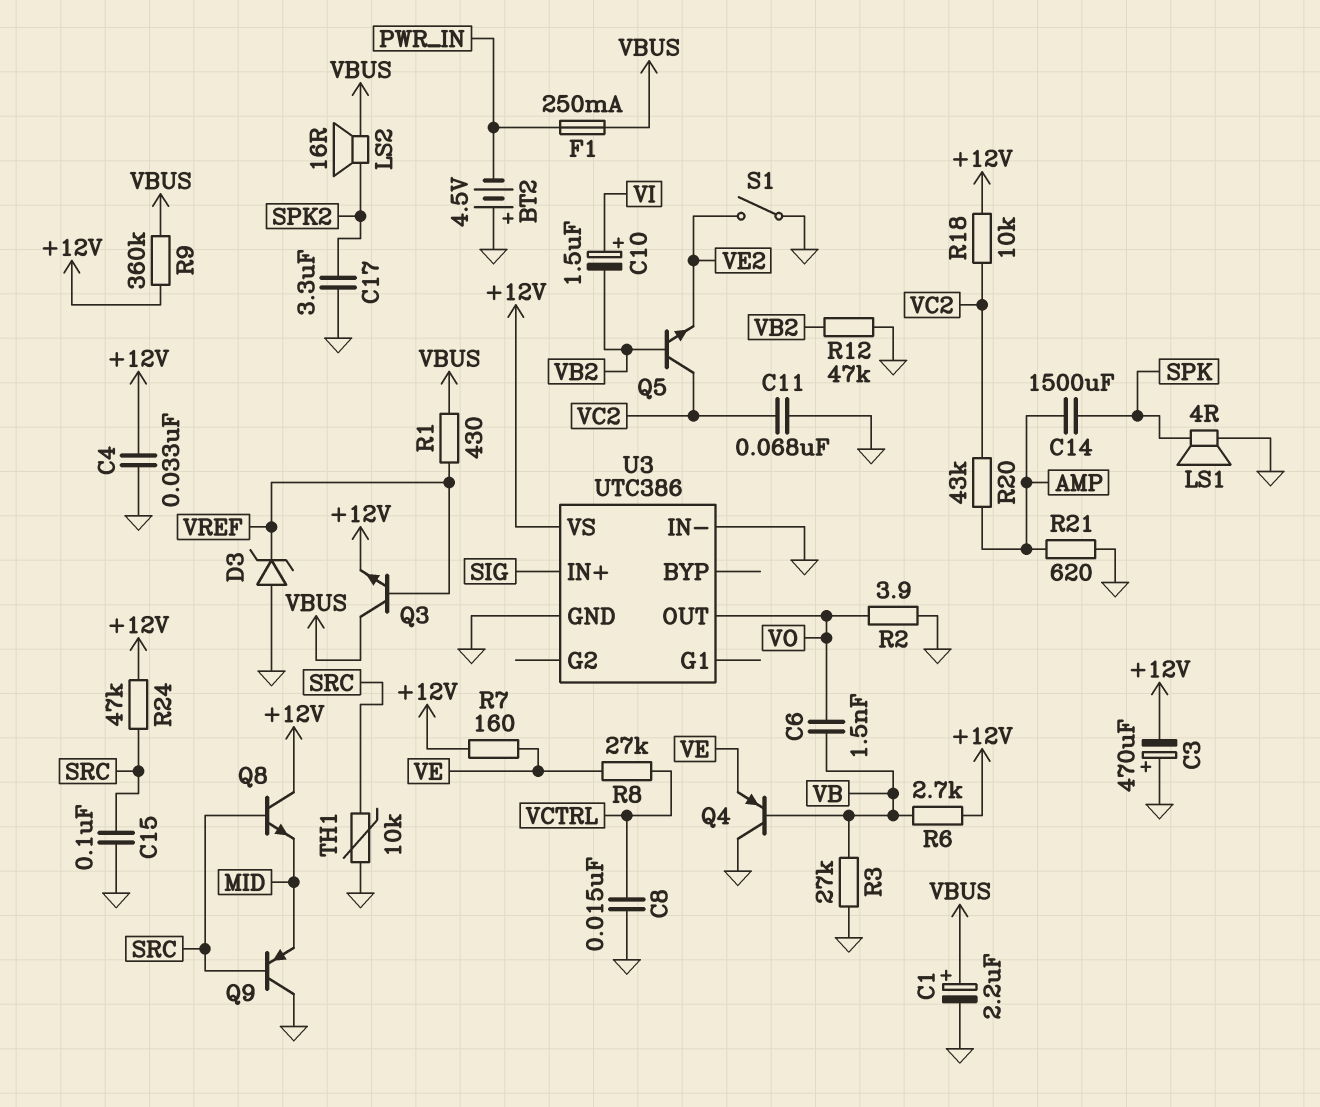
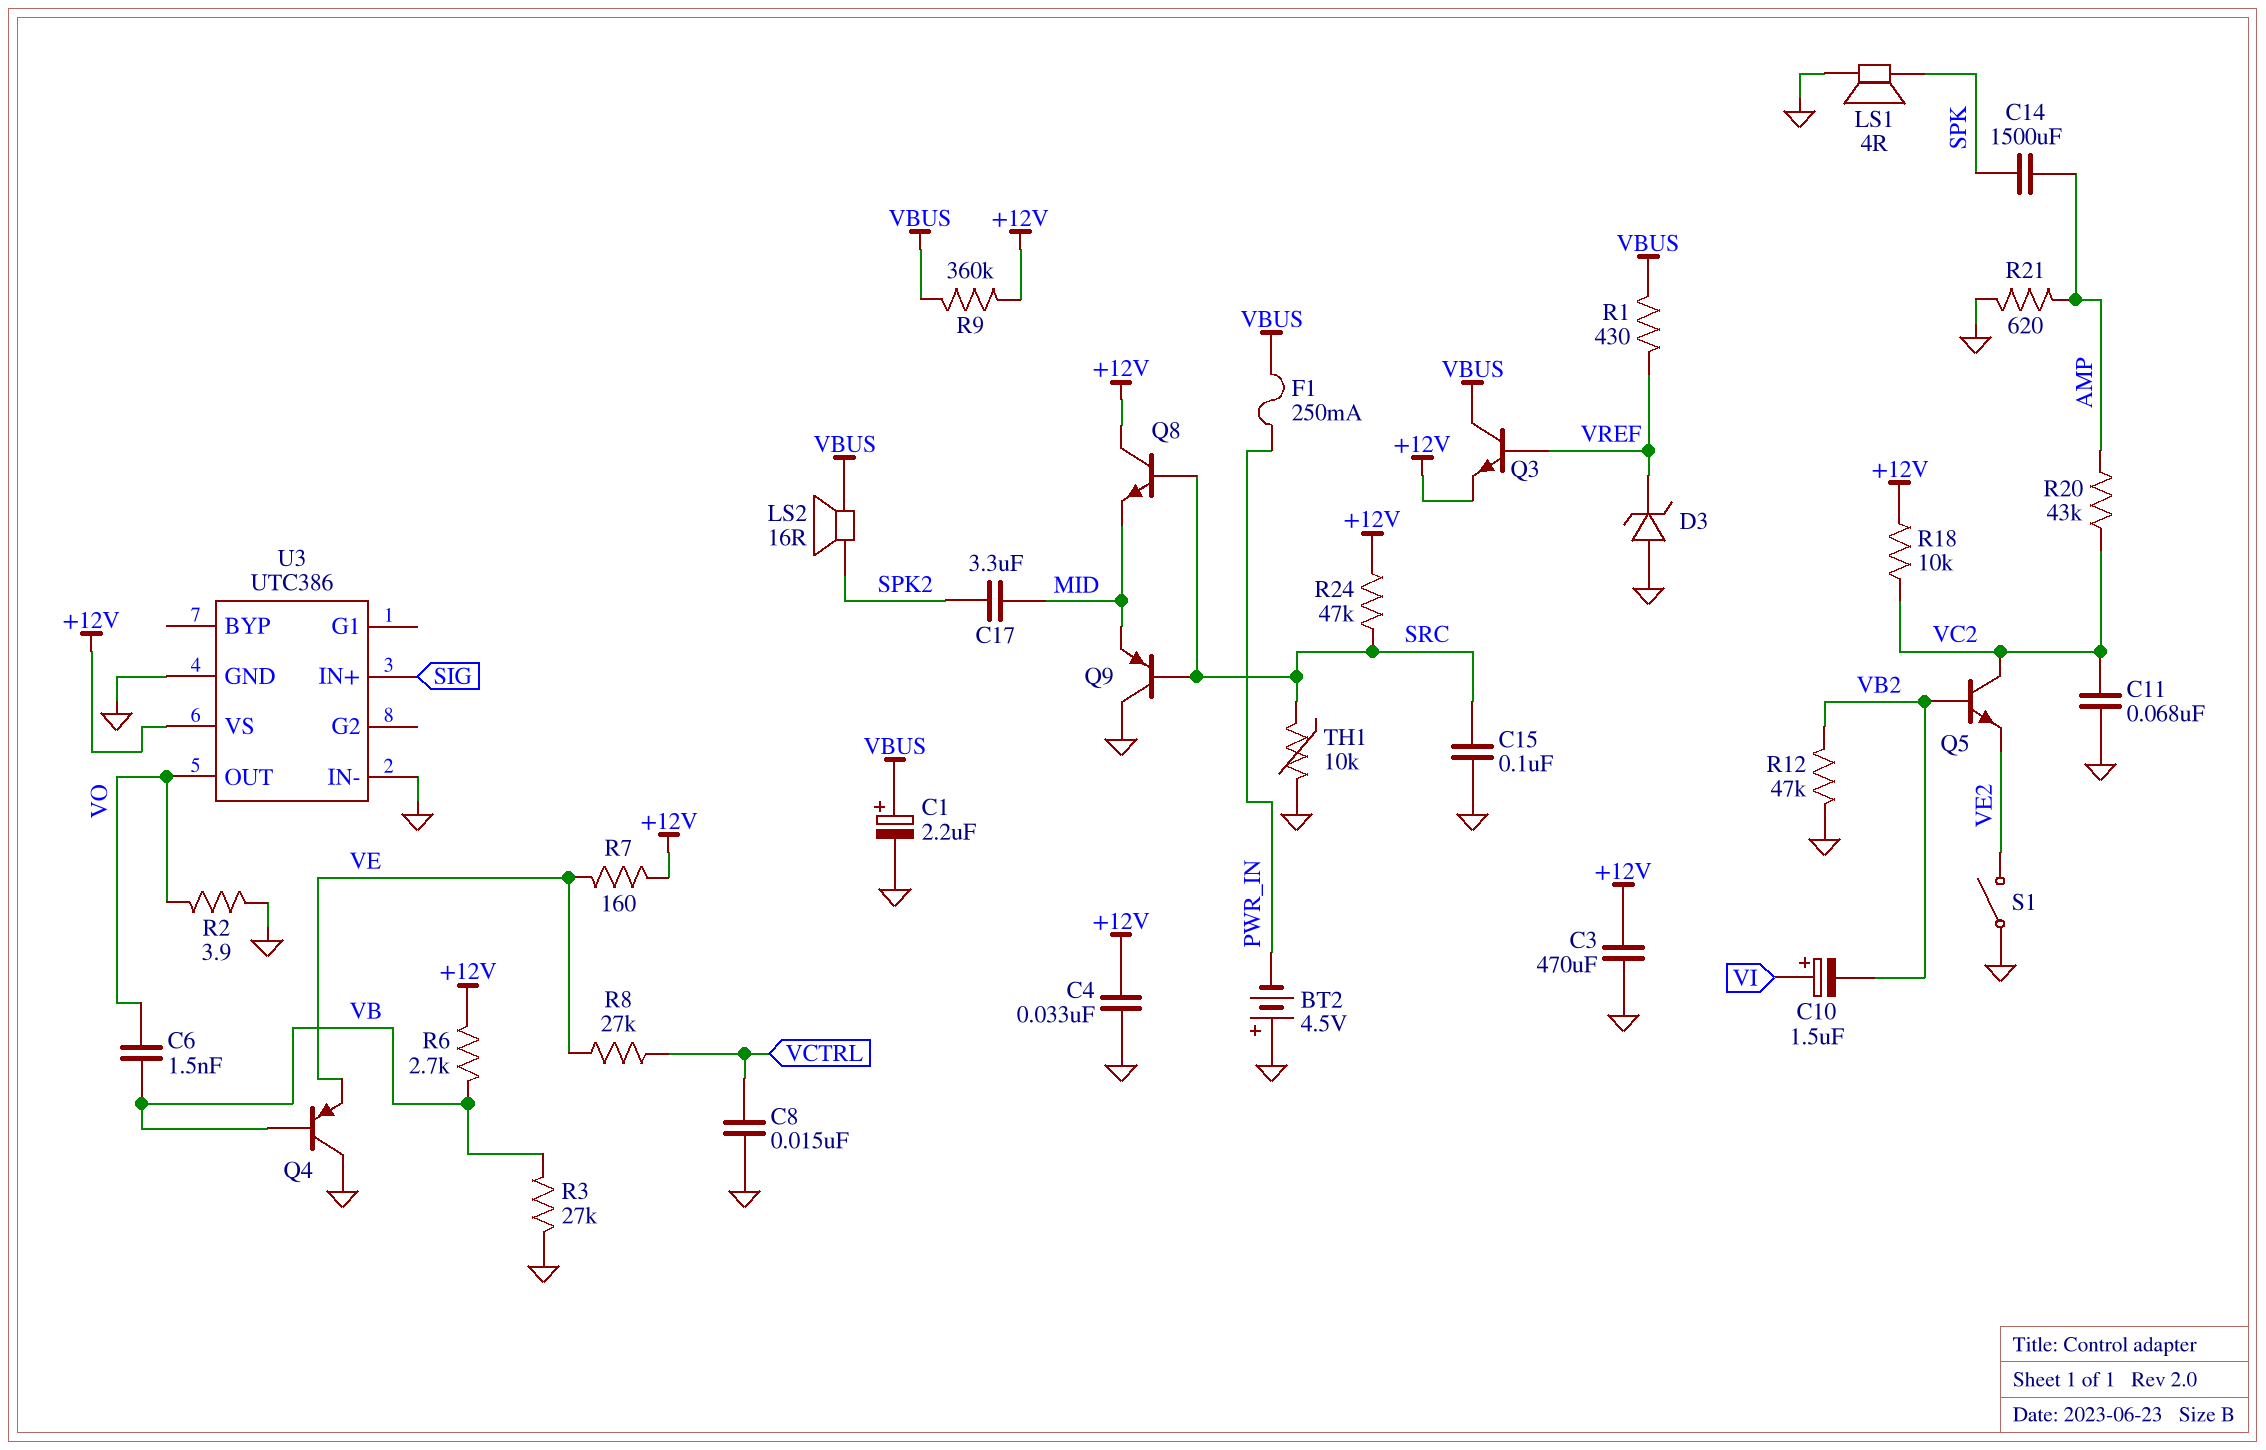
C3: 470uF (plus GND, minus +12V) -> 470uF (+12V, GND)
C17: 3.3uF (GND, SPK2) -> 3.3uF (MID, SPK2)

